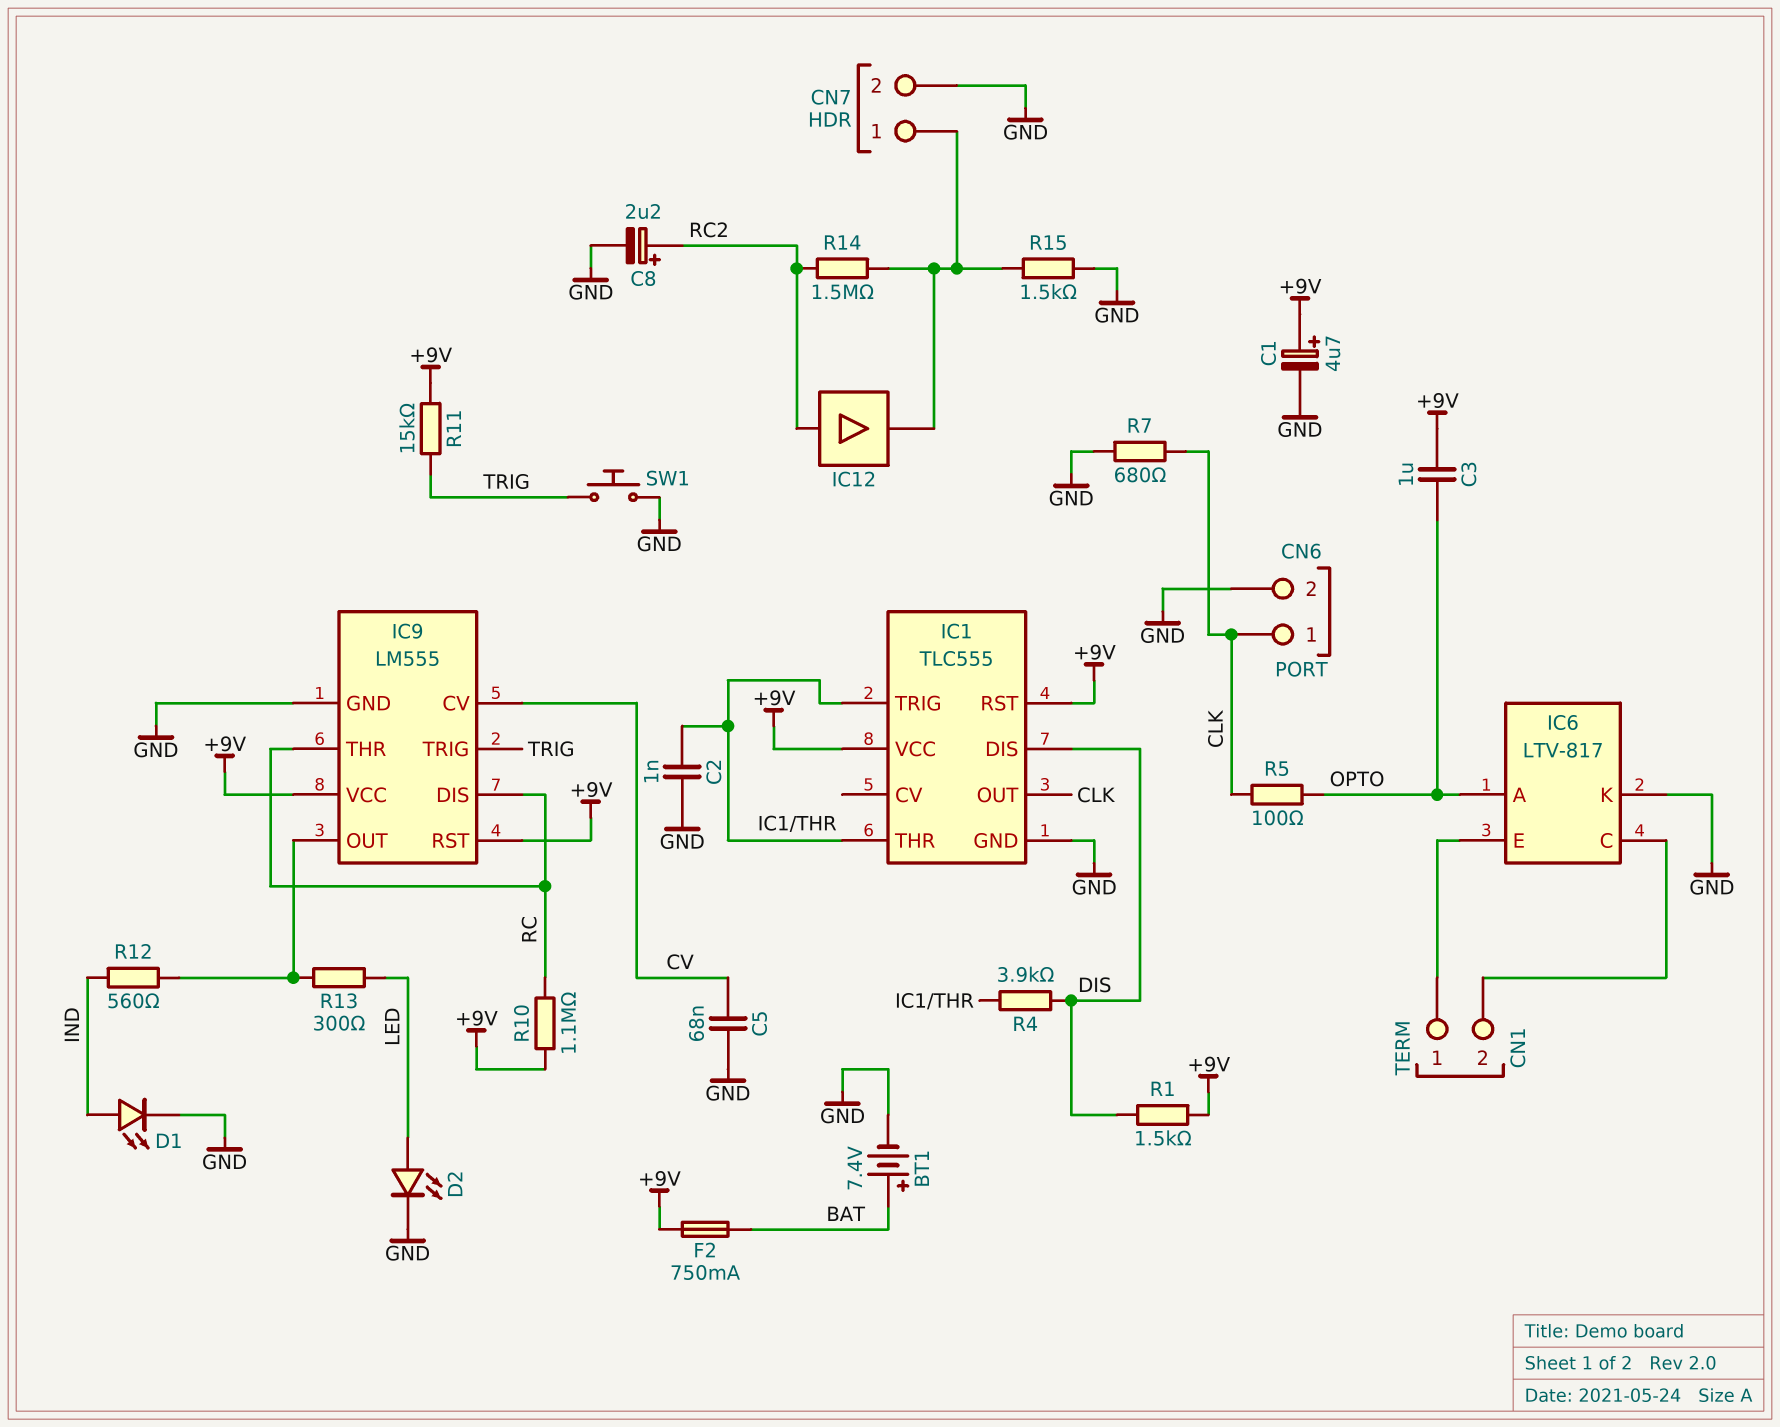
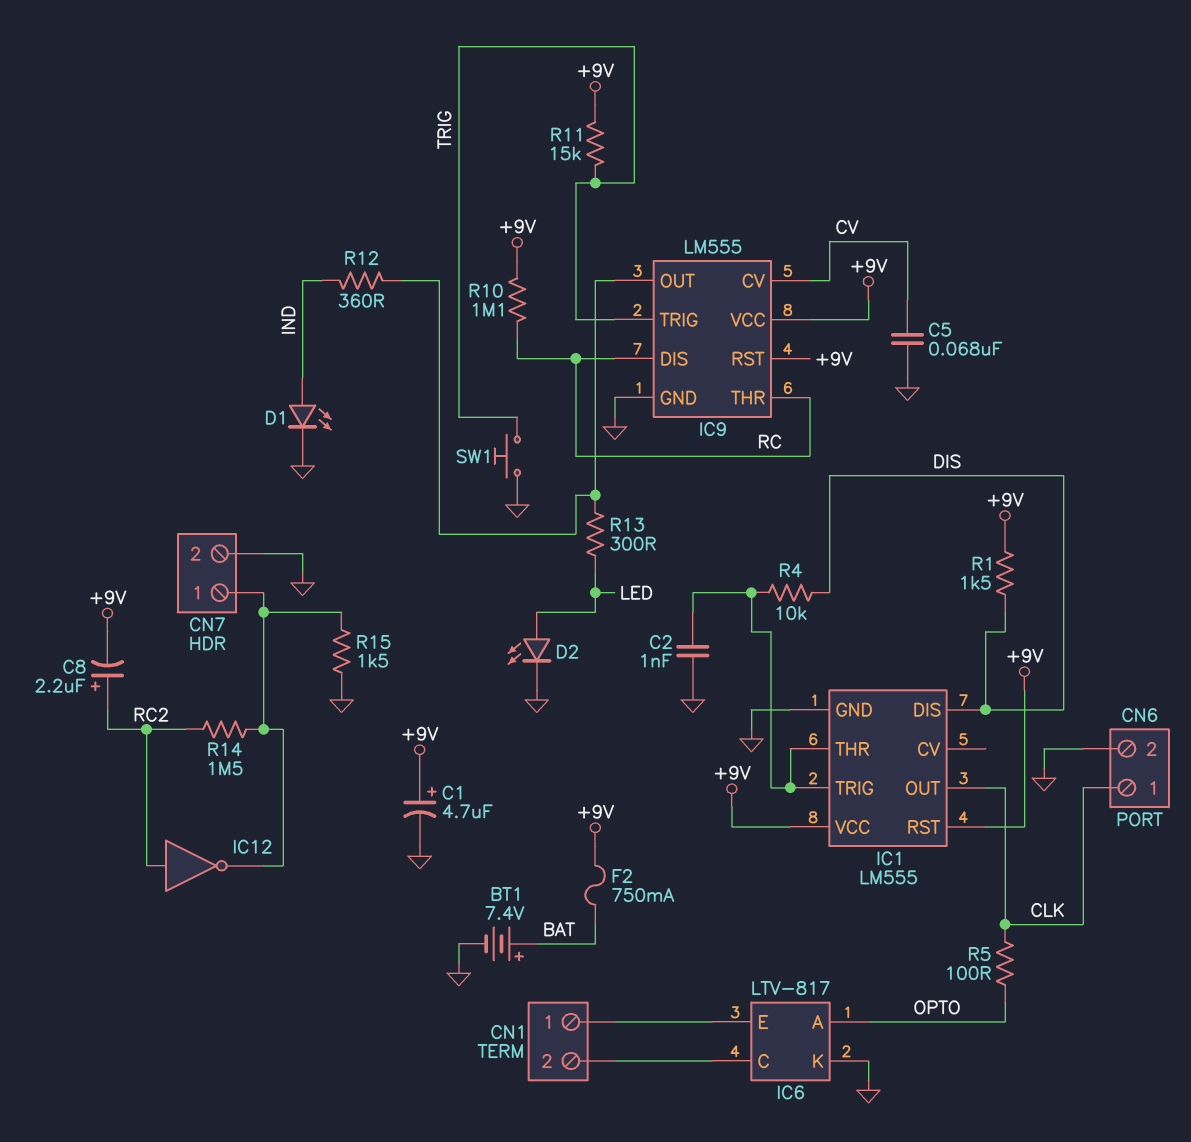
C3: 1uF (+9V, OPTO) -> none
C8: 2.2uF (plus RC2, minus GND) -> 2.2uF (plus RC2, minus +9V)
IC1: TLC555 -> LM555
IC12: buffer (in RC2, out CN7/1) -> NOT (in RC2, out CN7/1)
R4: 3.9k (DIS, IC1/THR) -> 10k (DIS, IC1/THR)
R7: 680 (CLK, GND) -> none
R12: 560 (IC9/OUT, IND) -> 360 (IC9/OUT, IND)

